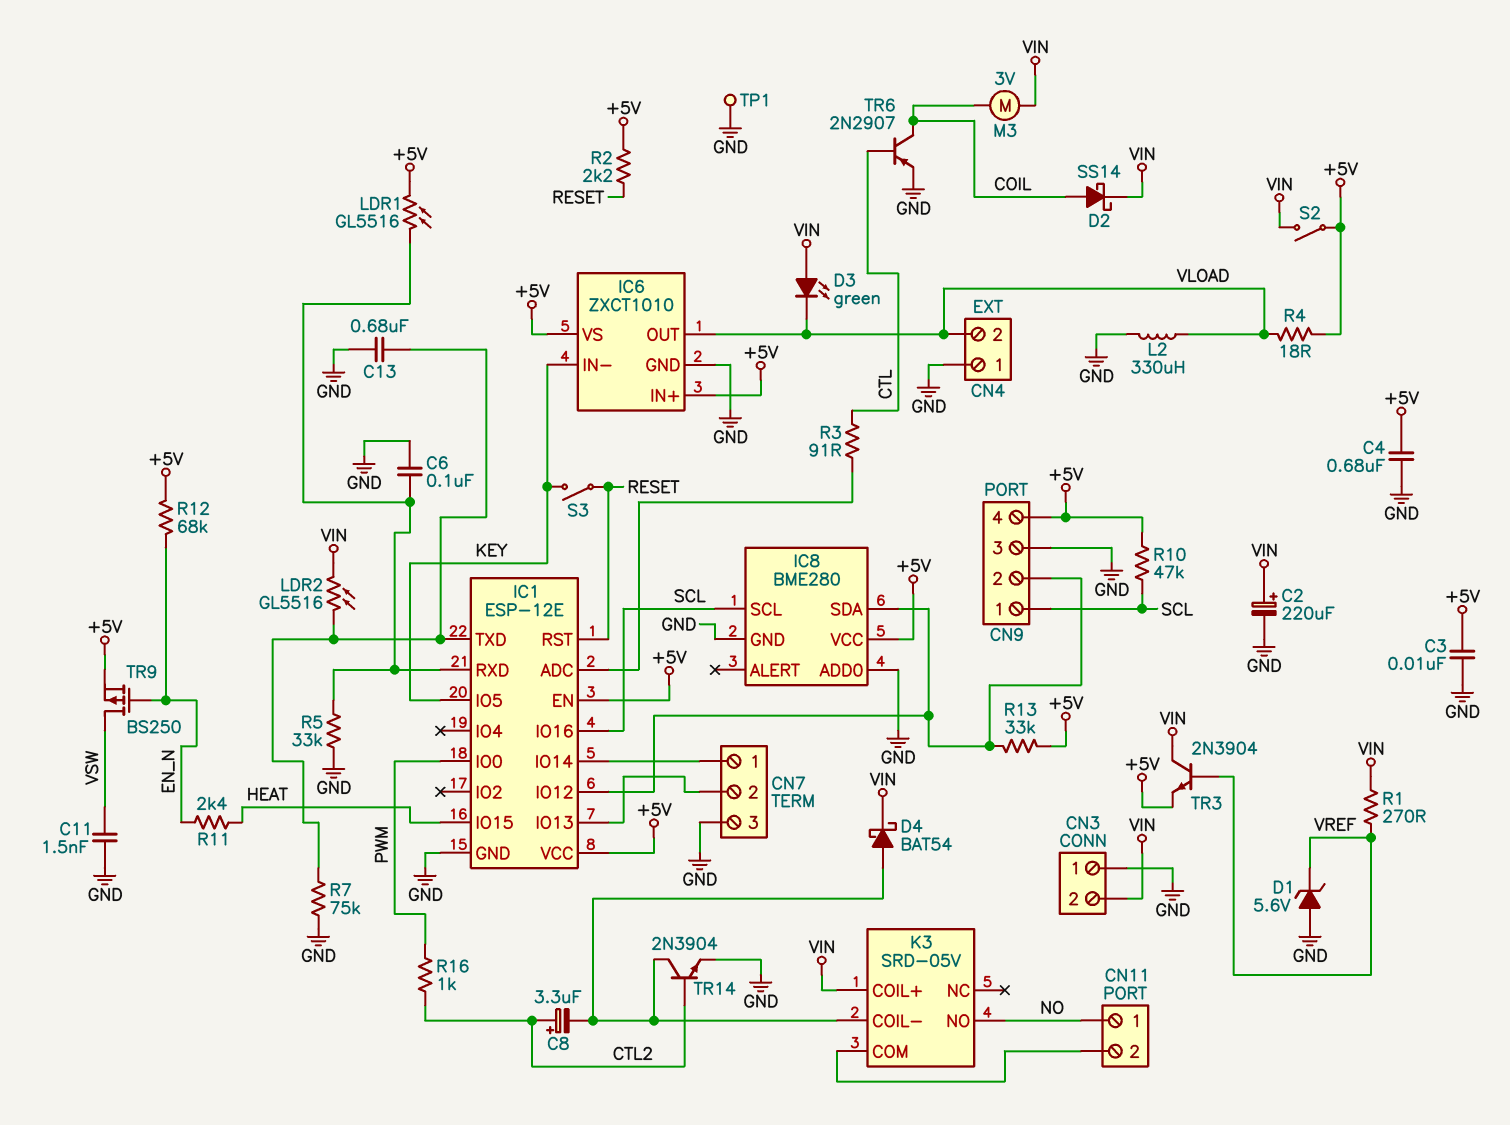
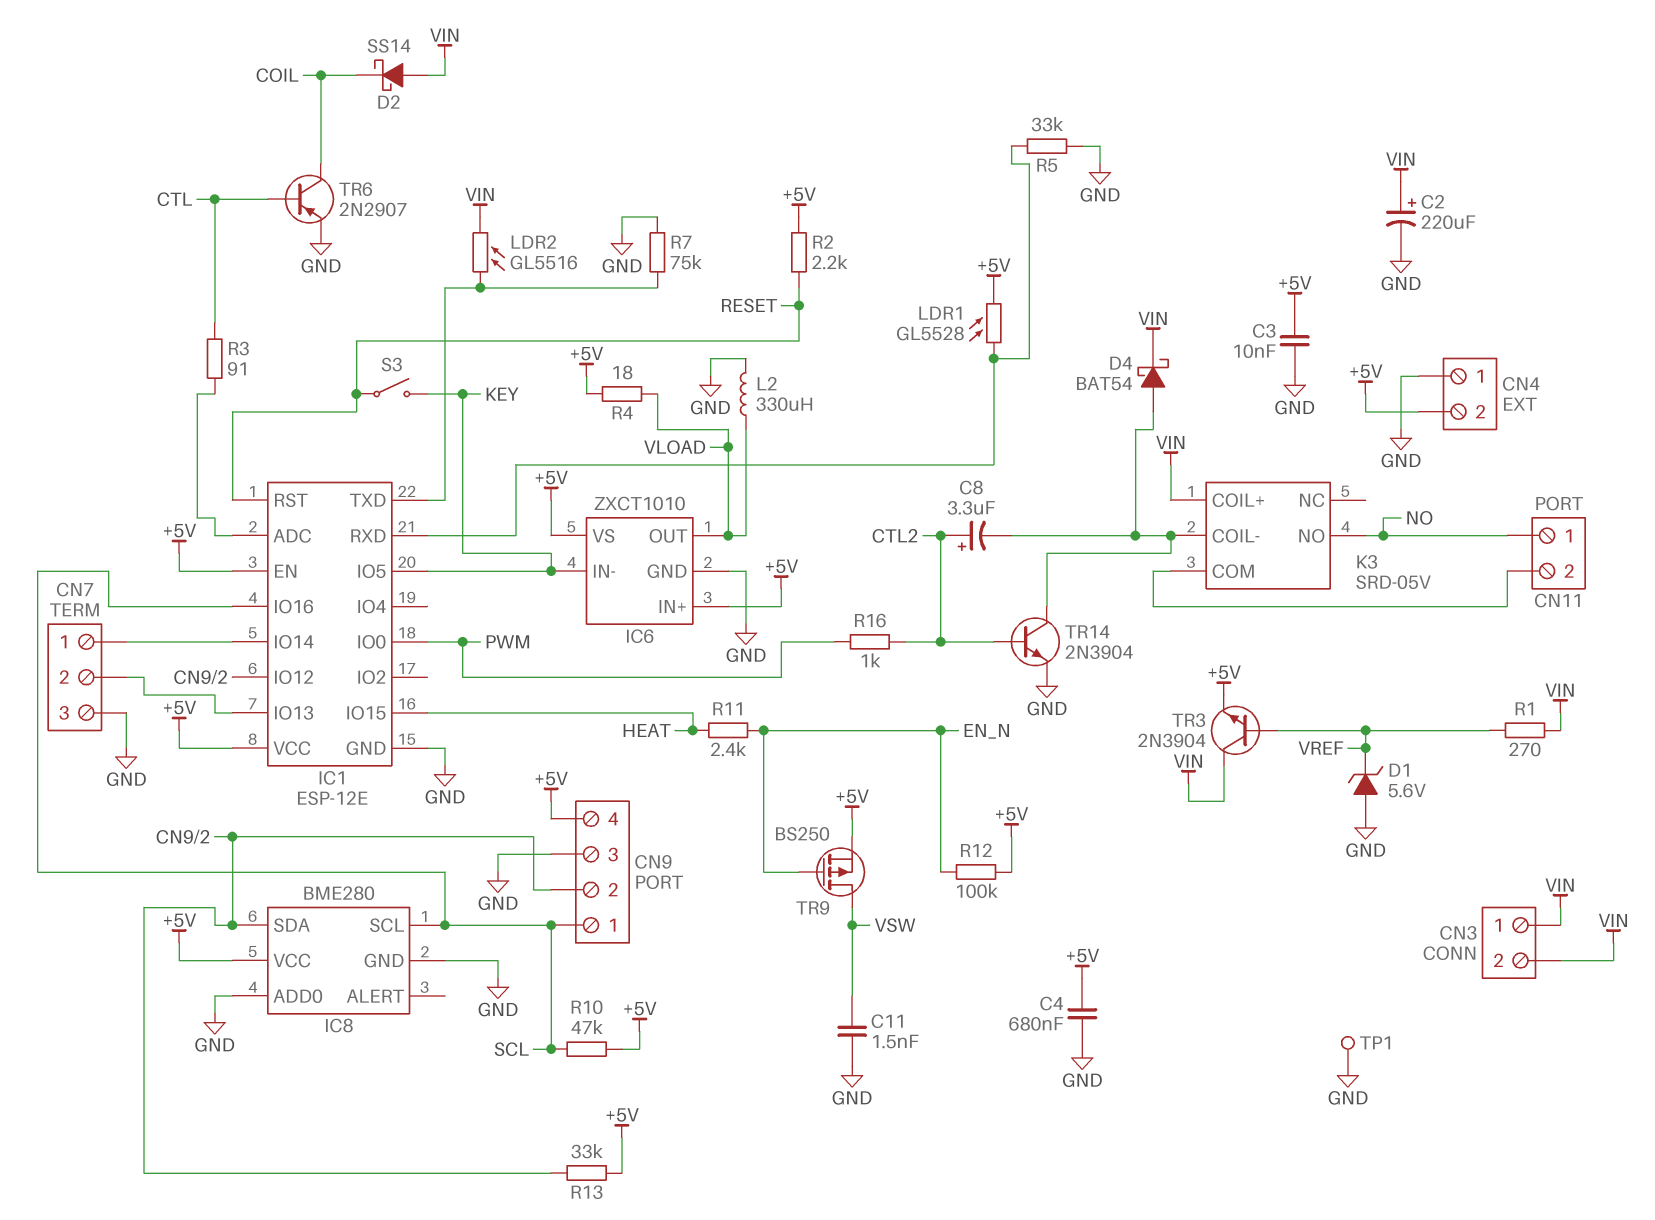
C6: 100nF (GND, IC1/RXD) -> none
C13: 680nF (GND, IC1/TXD) -> none
CN3 pin 1: GND -> VIN
CN4 pin 2: VLOAD -> +5V
D2: schottky SS14 (A COIL, K VIN) -> schottky SS14 (A VIN, K COIL)
D3: LED green (A VIN, K VLOAD) -> none
LDR1: GL5516 (+5V, IC1/RXD) -> GL5528 (+5V, IC1/RXD)
M3: motor 3V (COIL, VIN) -> none
R12: 68k (+5V, EN_N) -> 100k (+5V, EN_N)
S2: switch (+5V, VIN) -> none

